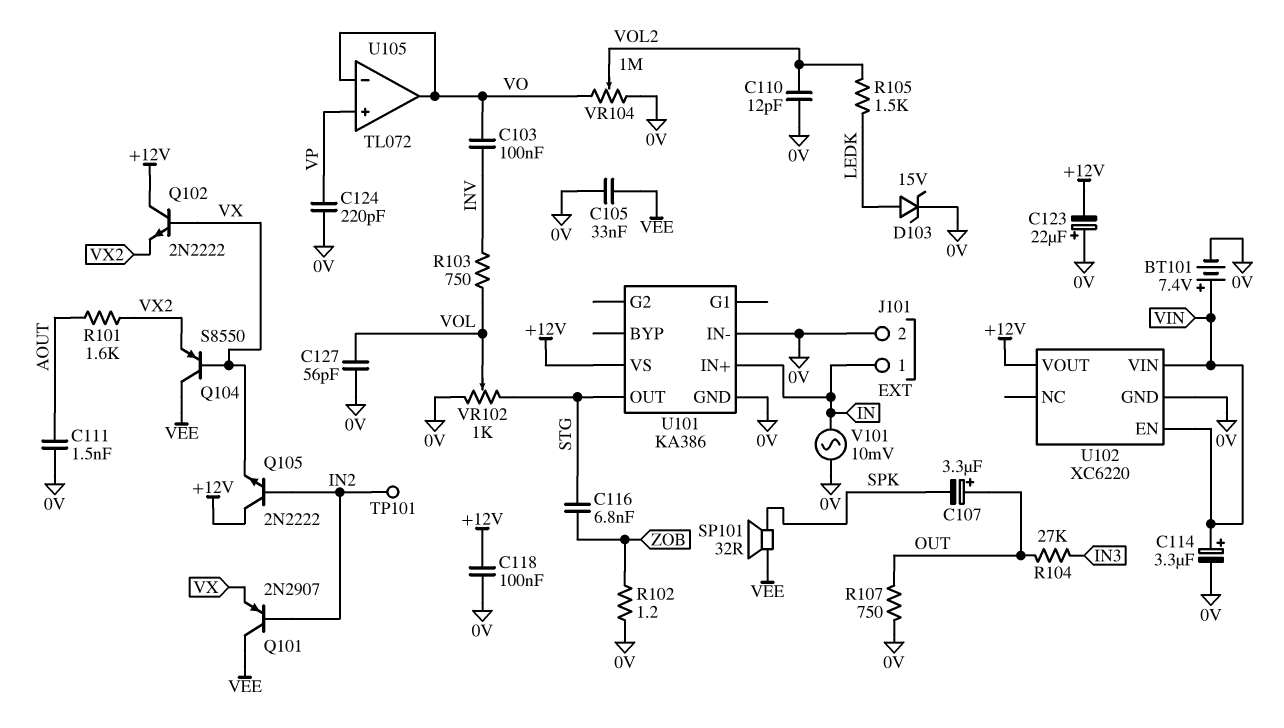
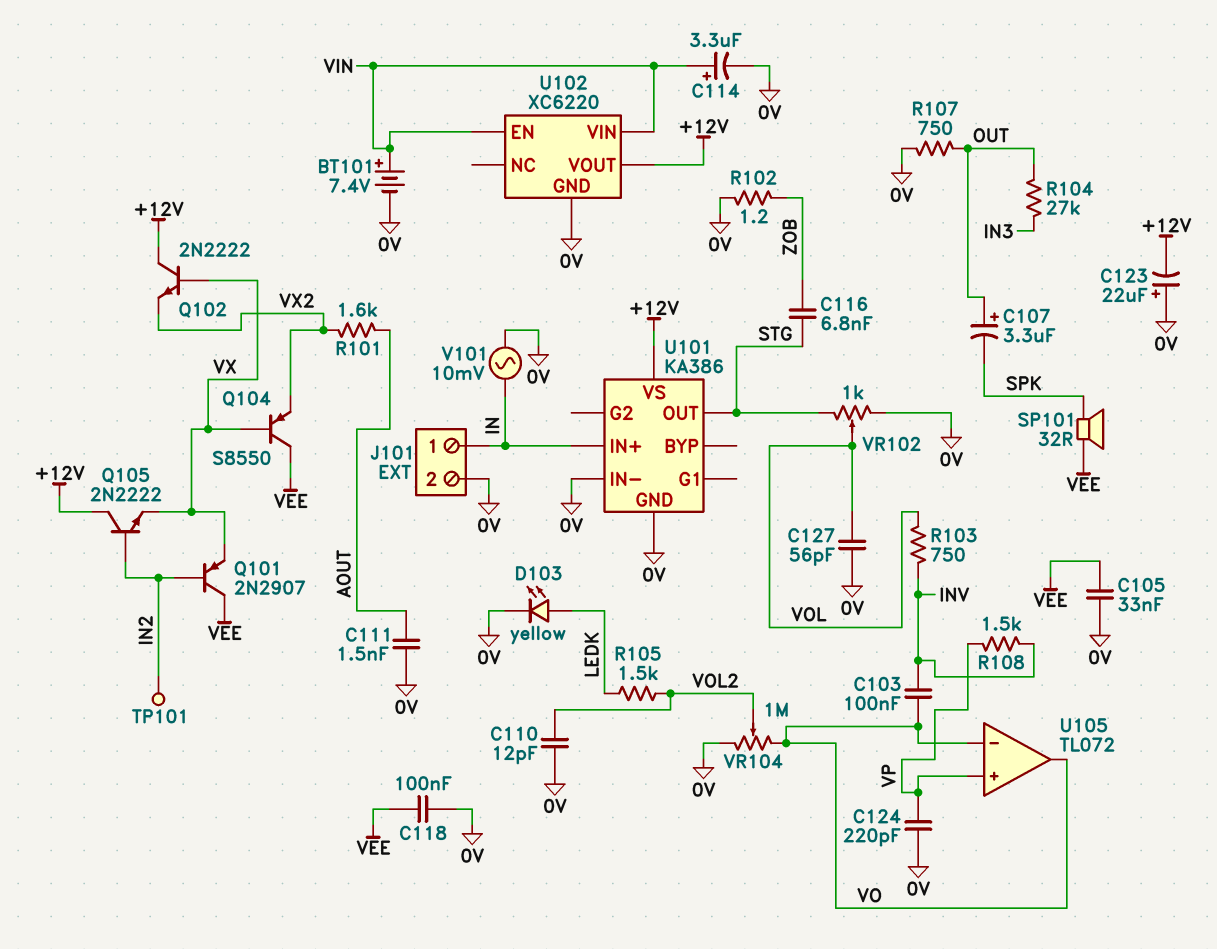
C118: 100nF (+12V, 0V) -> 100nF (0V, VEE)
D103: zener 15V (A LEDK, K 0V) -> LED yellow (A LEDK, K 0V)
R108: none -> 1.5k (INV, VP)

